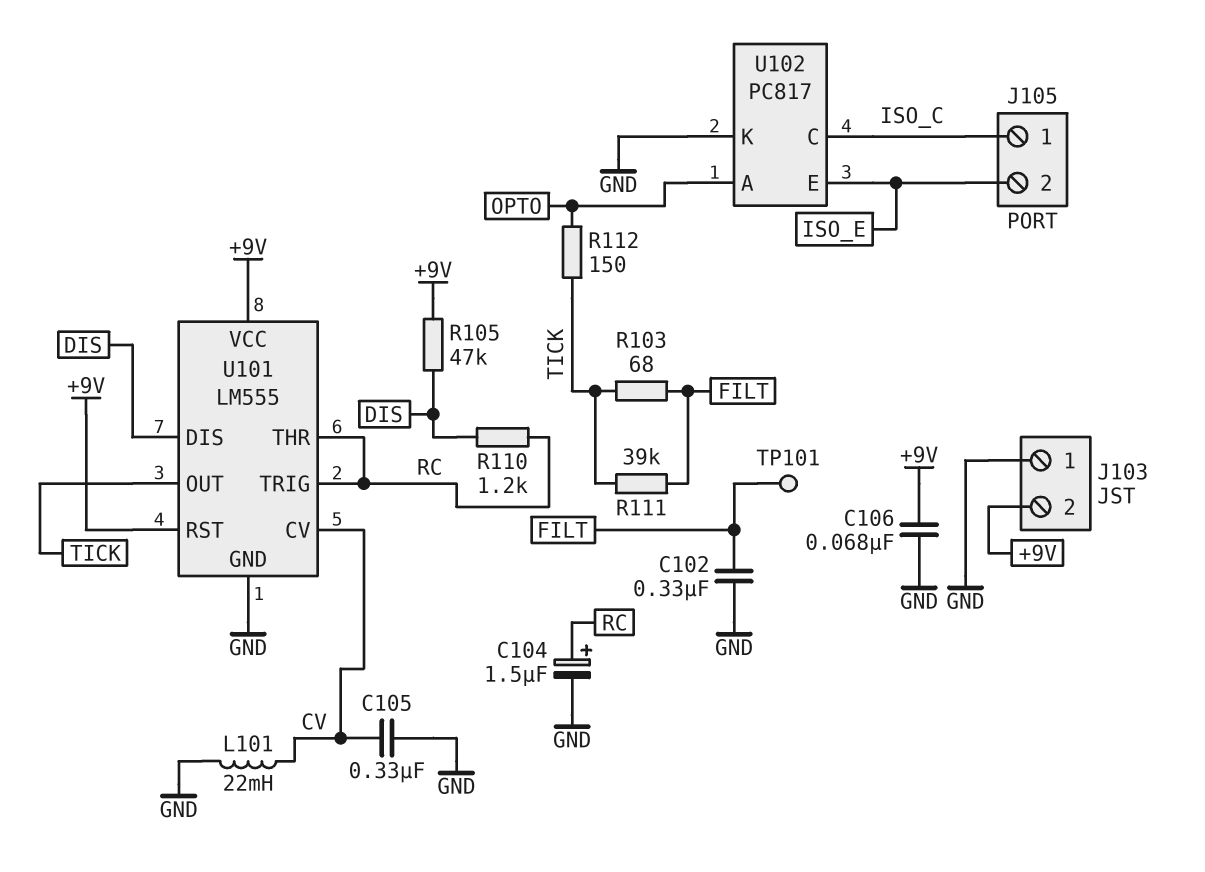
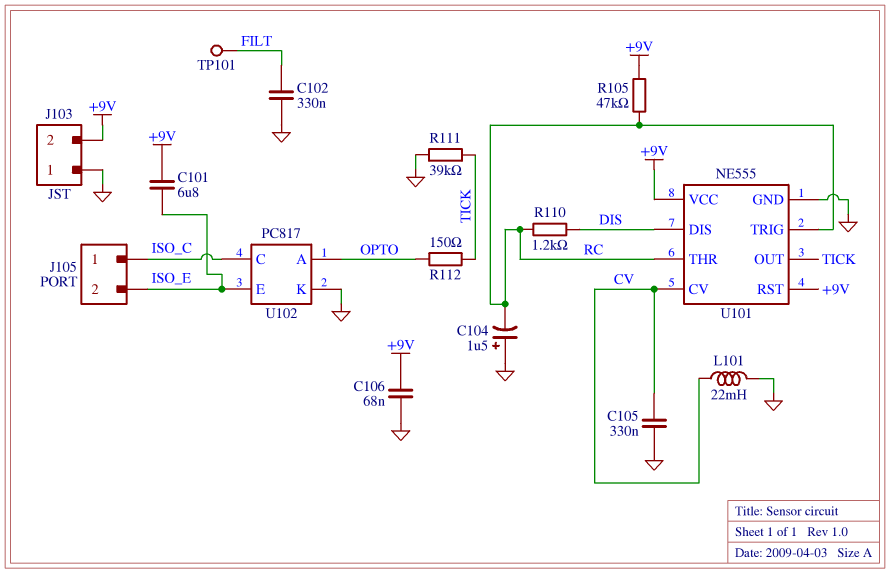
C101: none -> 6.8uF (+9V, ISO_E)
C104: 1.5uF (plus RC, minus GND) -> 1.5uF (plus GND, minus RC)
R103: 68 (FILT, TICK) -> none
R105: 47k (+9V, DIS) -> 47k (+9V, RC)
R111: 39k (FILT, TICK) -> 39k (GND, TICK)
U101: LM555 -> NE555

